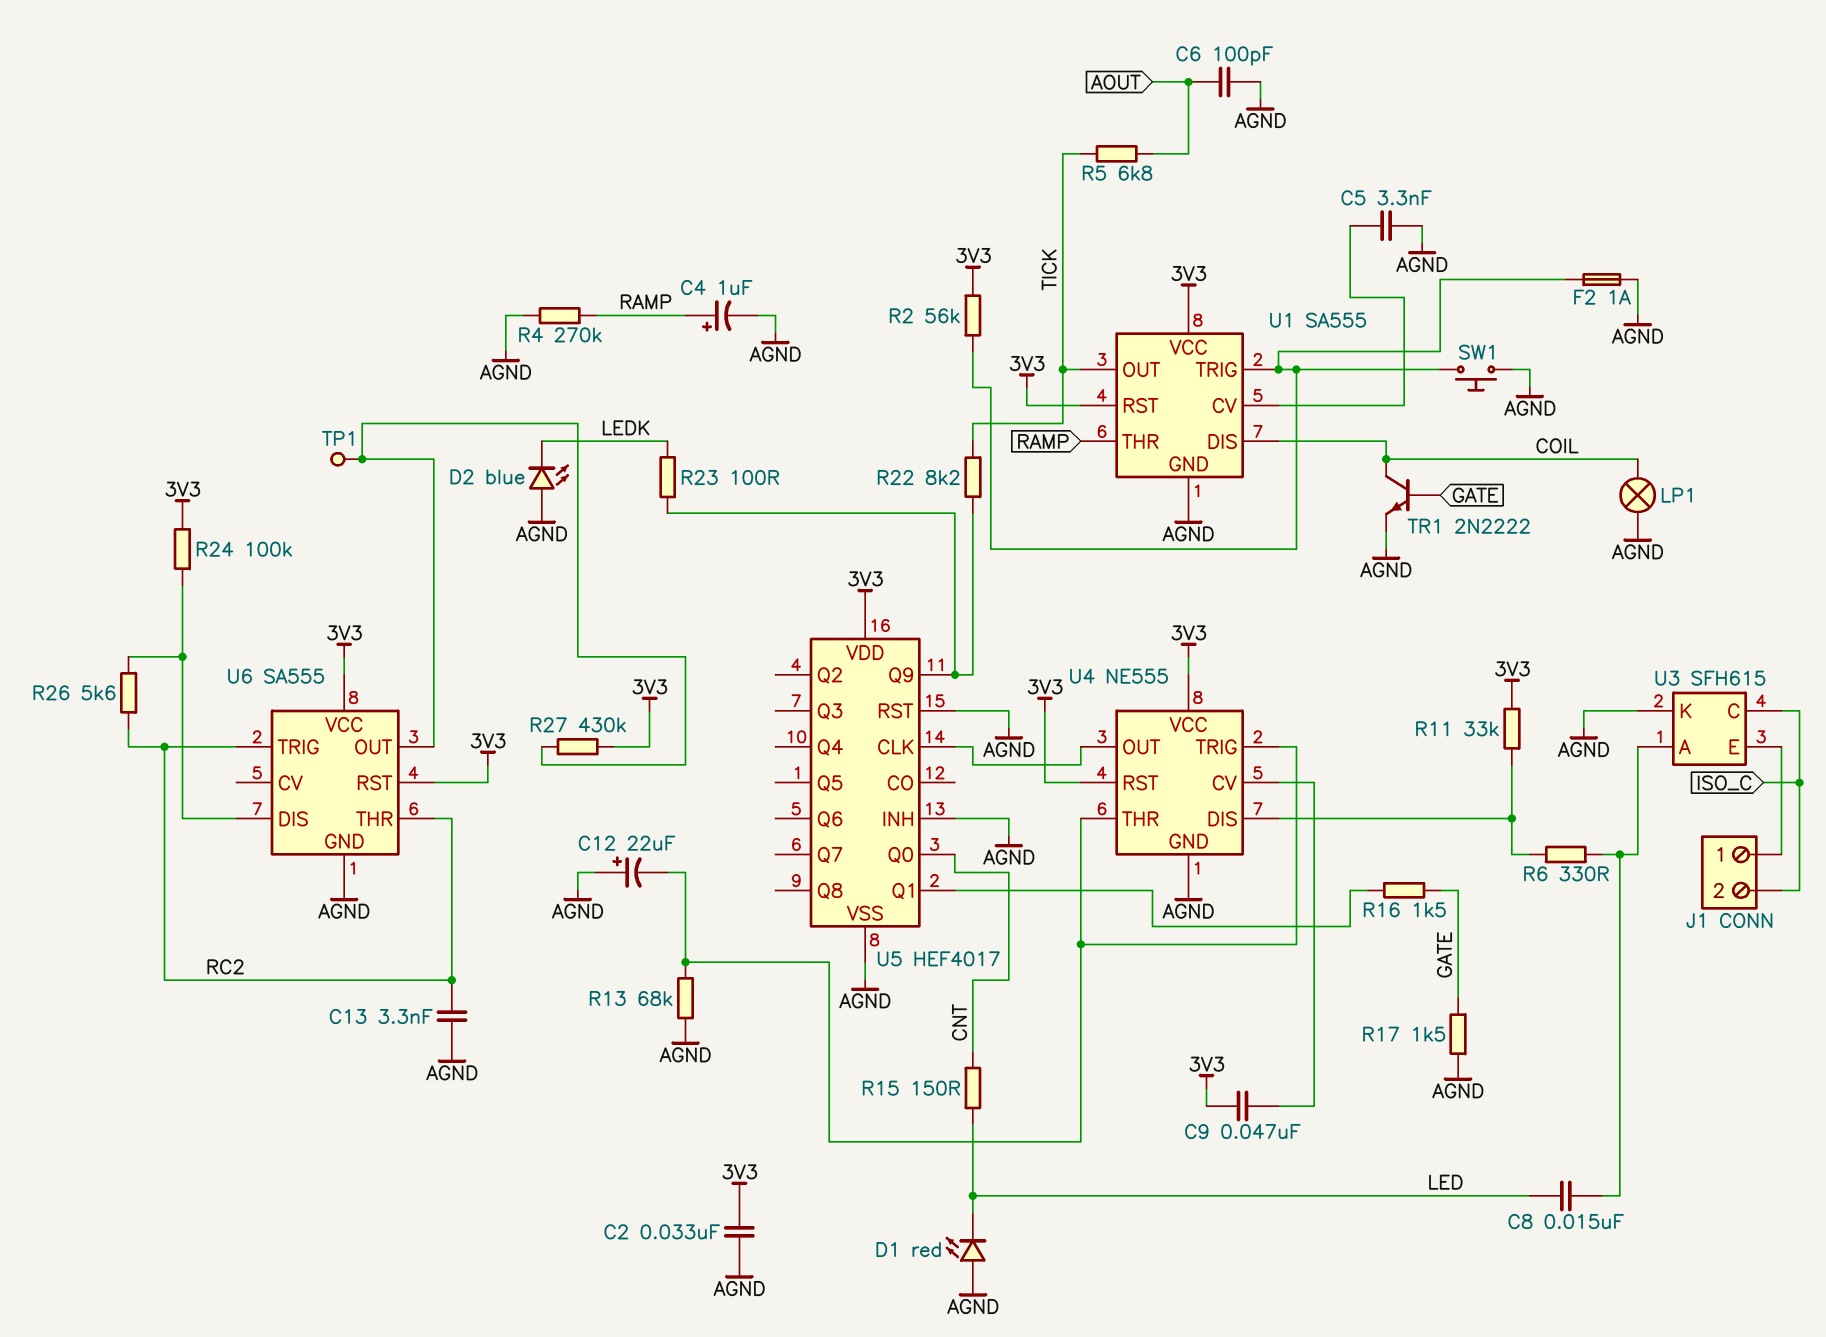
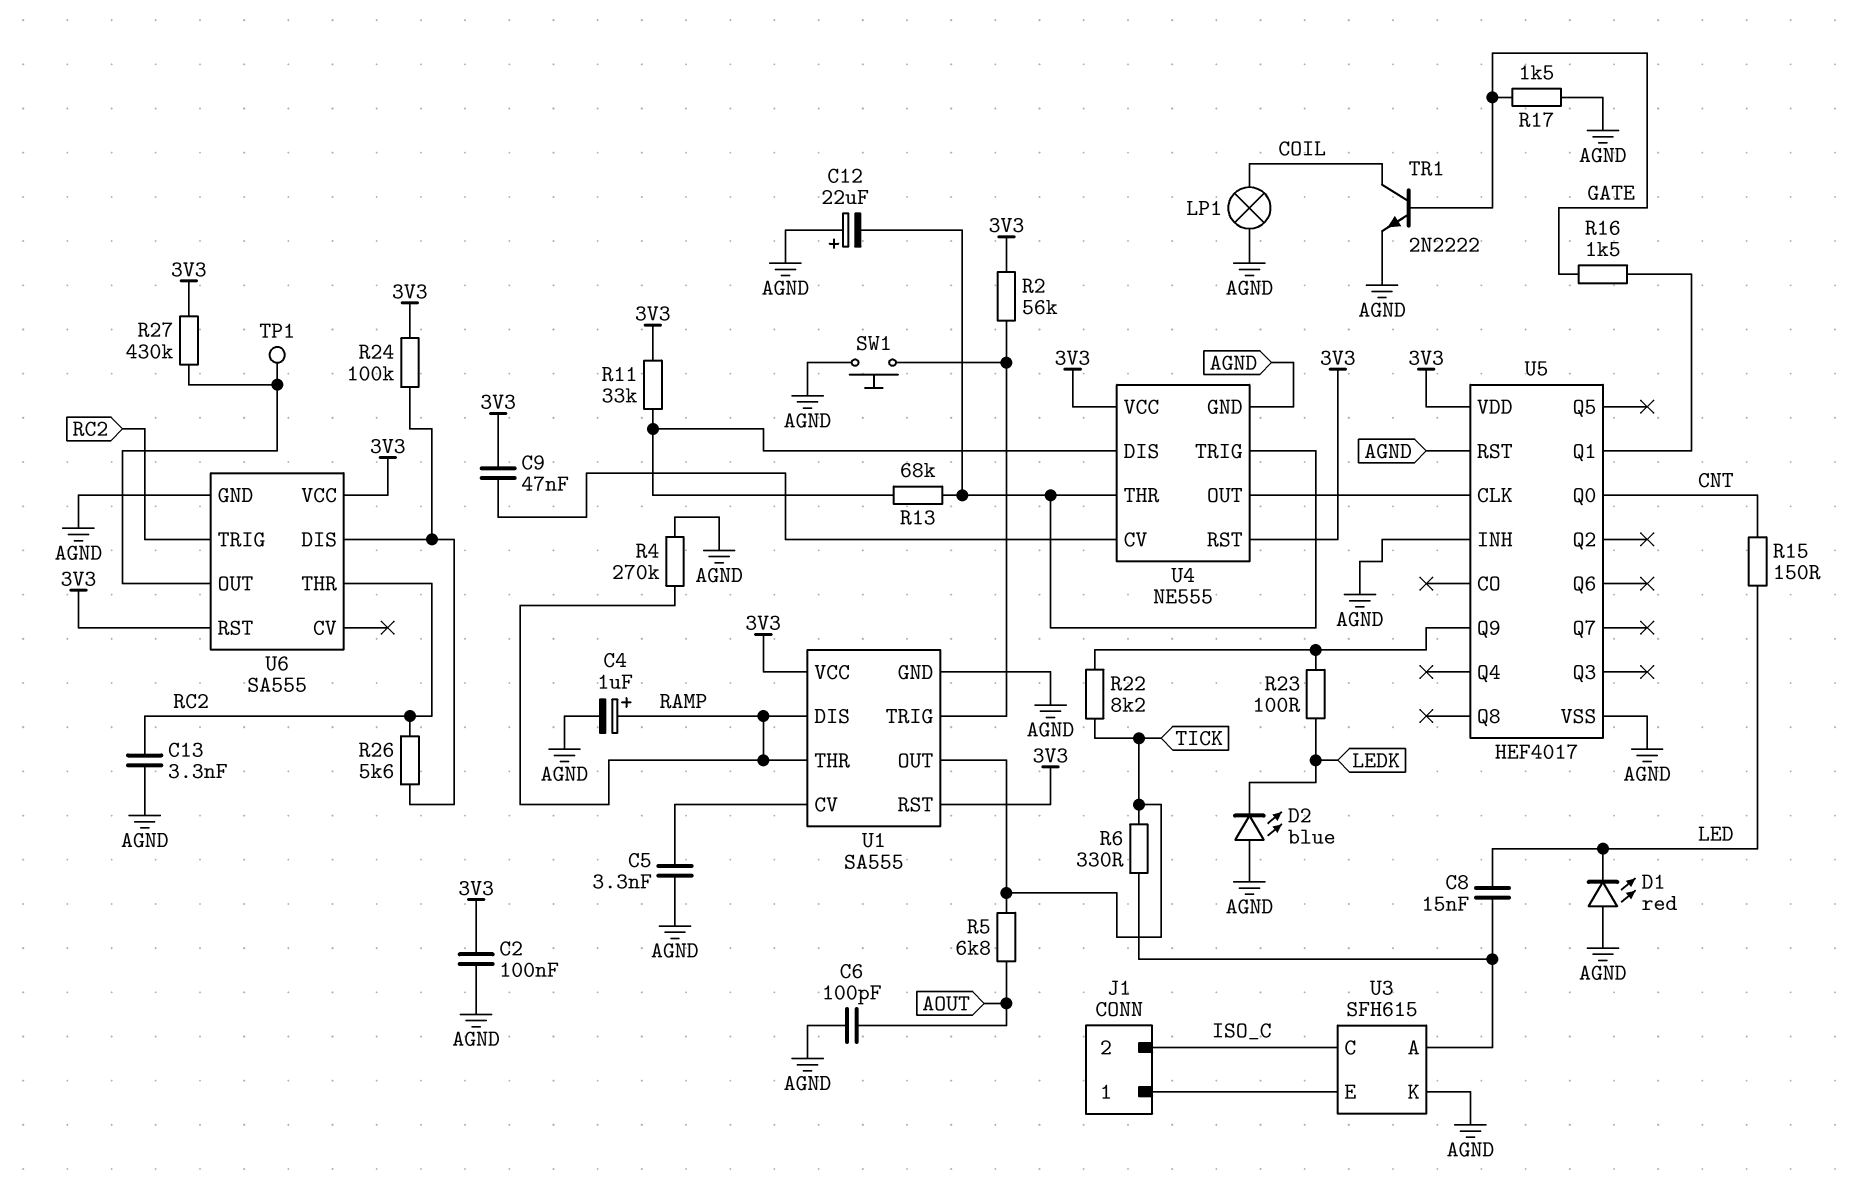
C2: 33nF (3V3, AGND) -> 100nF (3V3, AGND)
F2: 1A (AGND, U1/TRIG) -> none
R6: 330 (U3/A, U4/DIS) -> 330 (TICK, U3/A)
R13: 68k (AGND, U4/THR) -> 68k (U4/DIS, U4/THR)
U1 pin DIS: COIL -> RAMP

